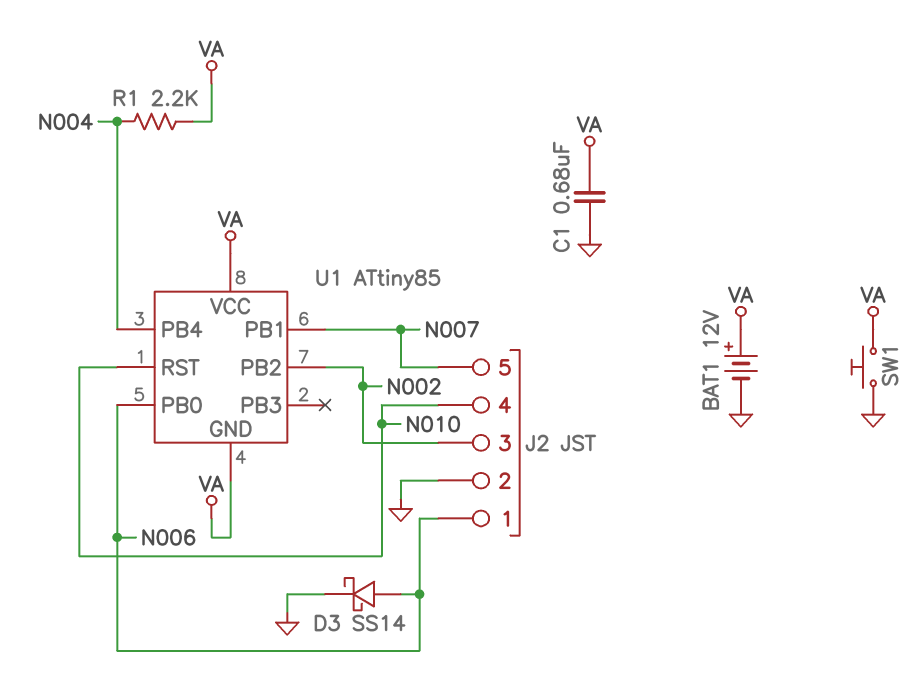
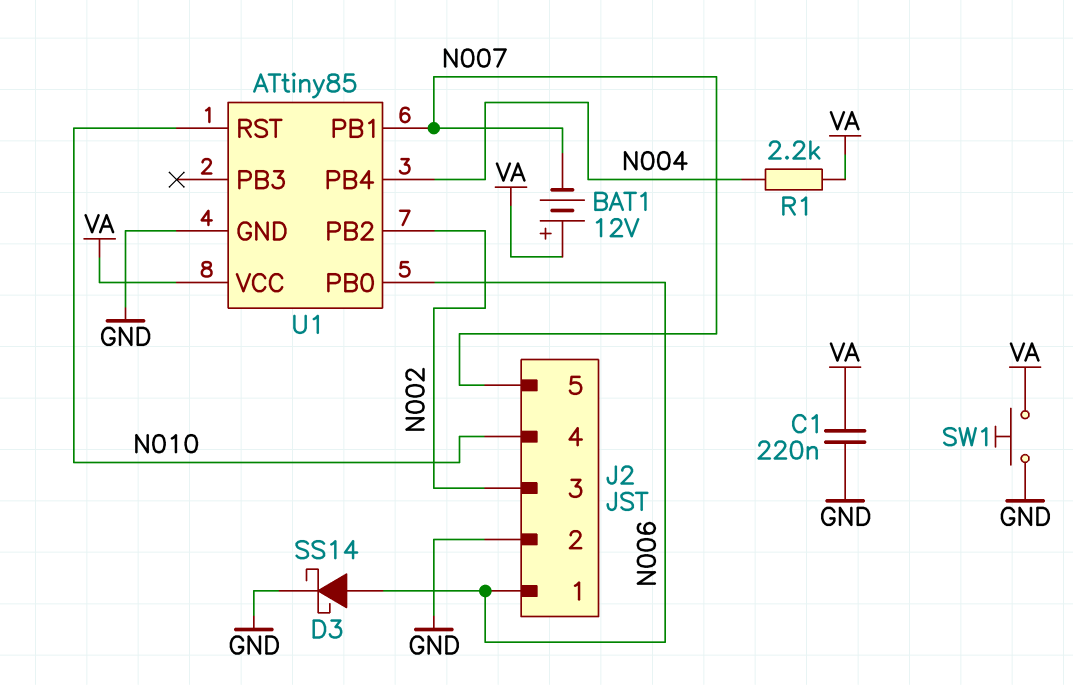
BAT1: 12V (plus VA, minus GND) -> 12V (plus VA, minus N007)
C1: 680nF (GND, VA) -> 220nF (GND, VA)
U1 pin GND: VA -> GND

